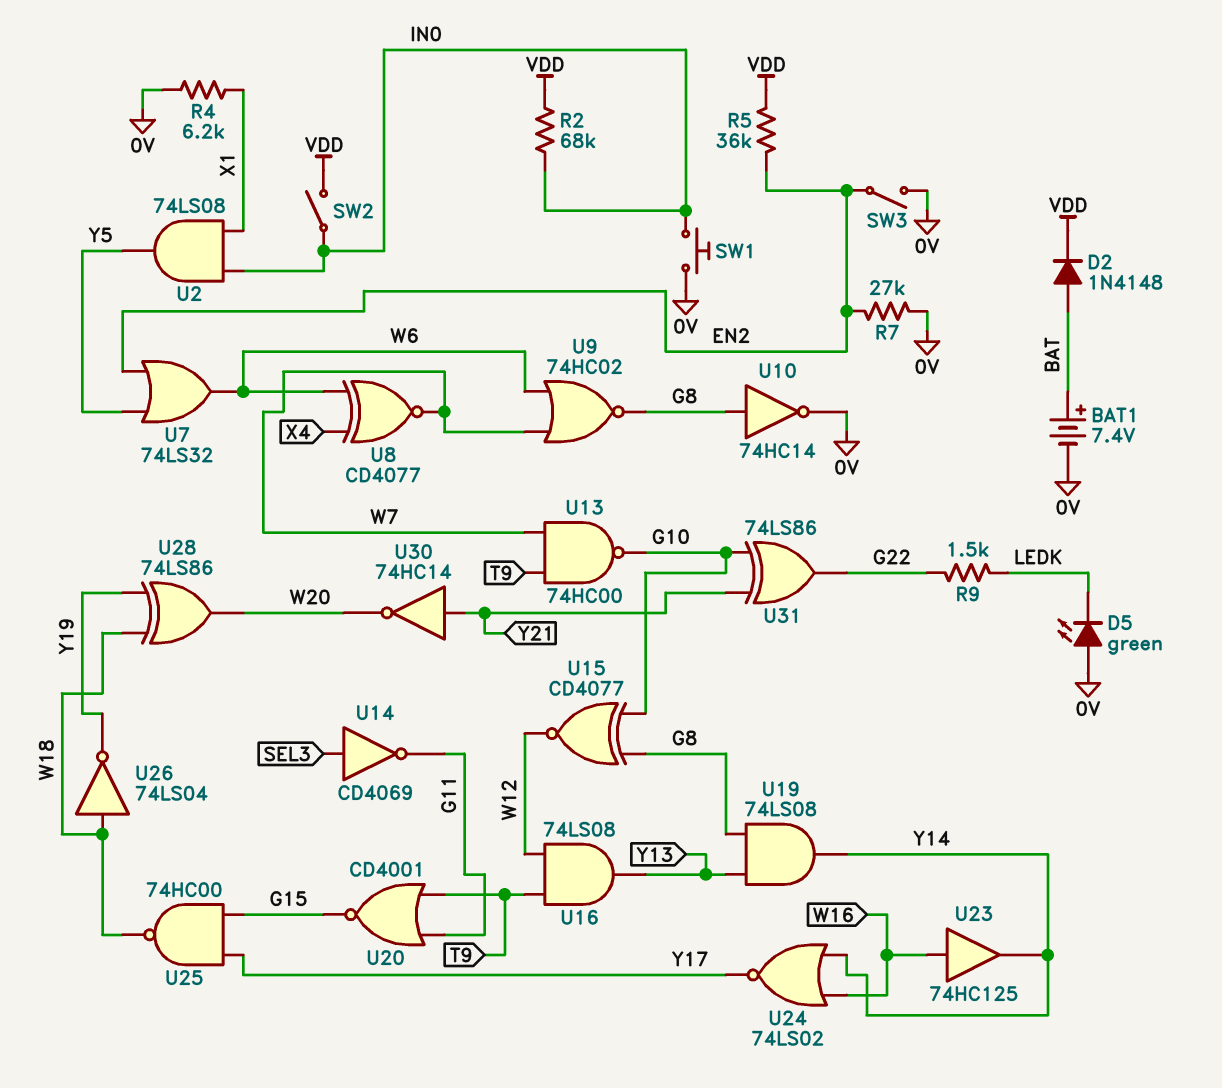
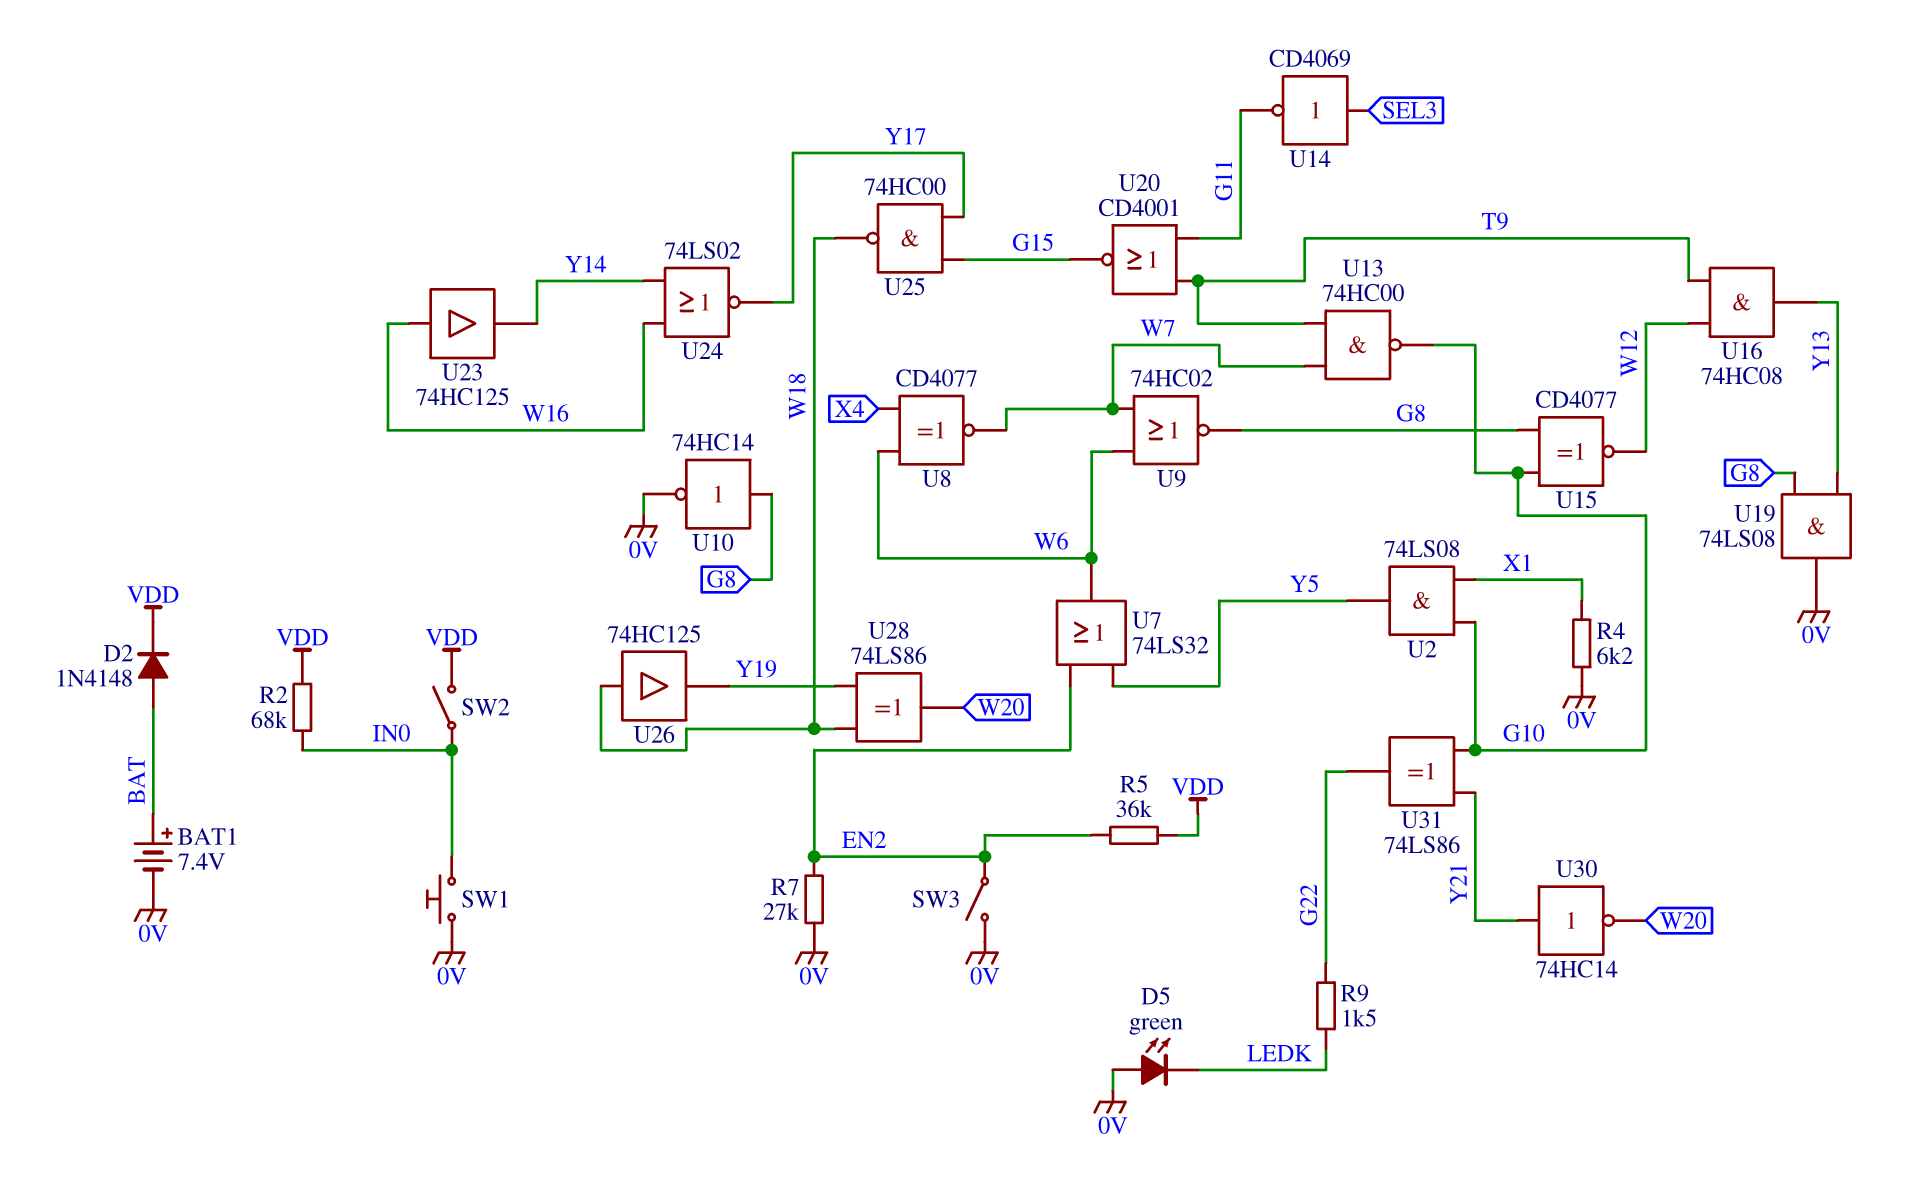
U2: AND 74LS08 (in IN0, in X1, out Y5) -> AND 74LS08 (in G10, in X1, out Y5)
U16: AND 74LS08 (in T9, in W12, out Y13) -> AND 74HC08 (in T9, in W12, out Y13)
U19: AND 74LS08 (in G8, in Y13, out Y14) -> AND 74LS08 (in G8, in Y13, out 0V)
U26: NOT 74LS04 (in W18, out Y19) -> buffer 74HC125 (in W18, out Y19)

